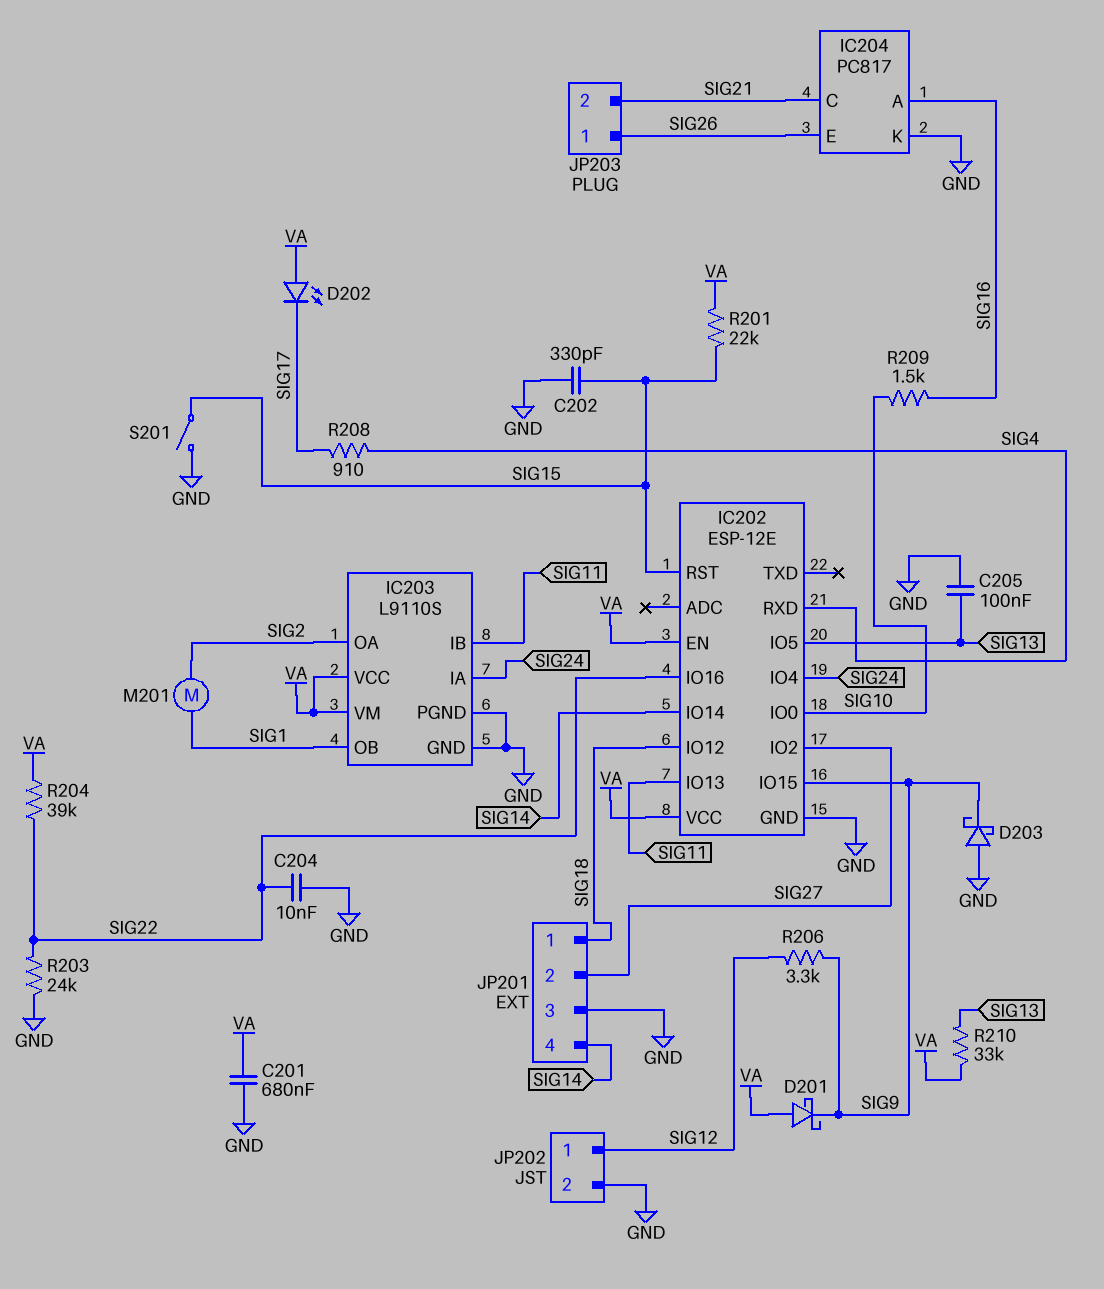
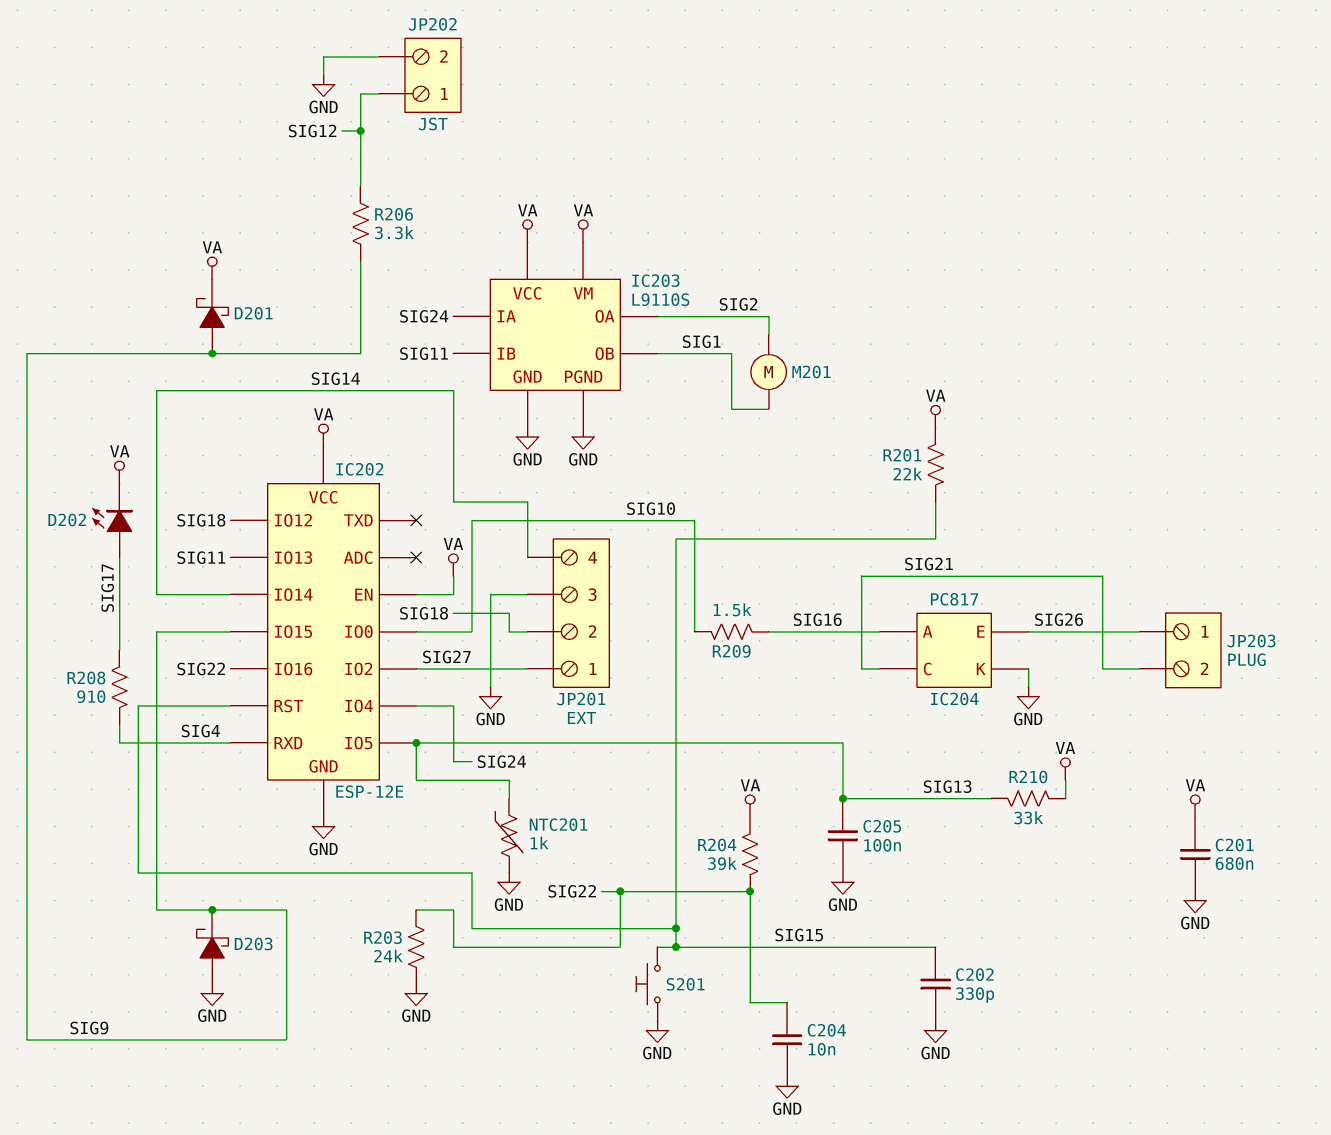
D201: schottky (A VA, K SIG9) -> schottky (A SIG9, K VA)
D202: LED (A VA, K SIG17) -> LED (A SIG17, K VA)
JP201 pin 1: SIG18 -> SIG27
JP201 pin 2: SIG27 -> SIG18
NTC201: none -> 1k (GND, SIG13)
S201: switch (GND, SIG15) -> button (GND, SIG15)

